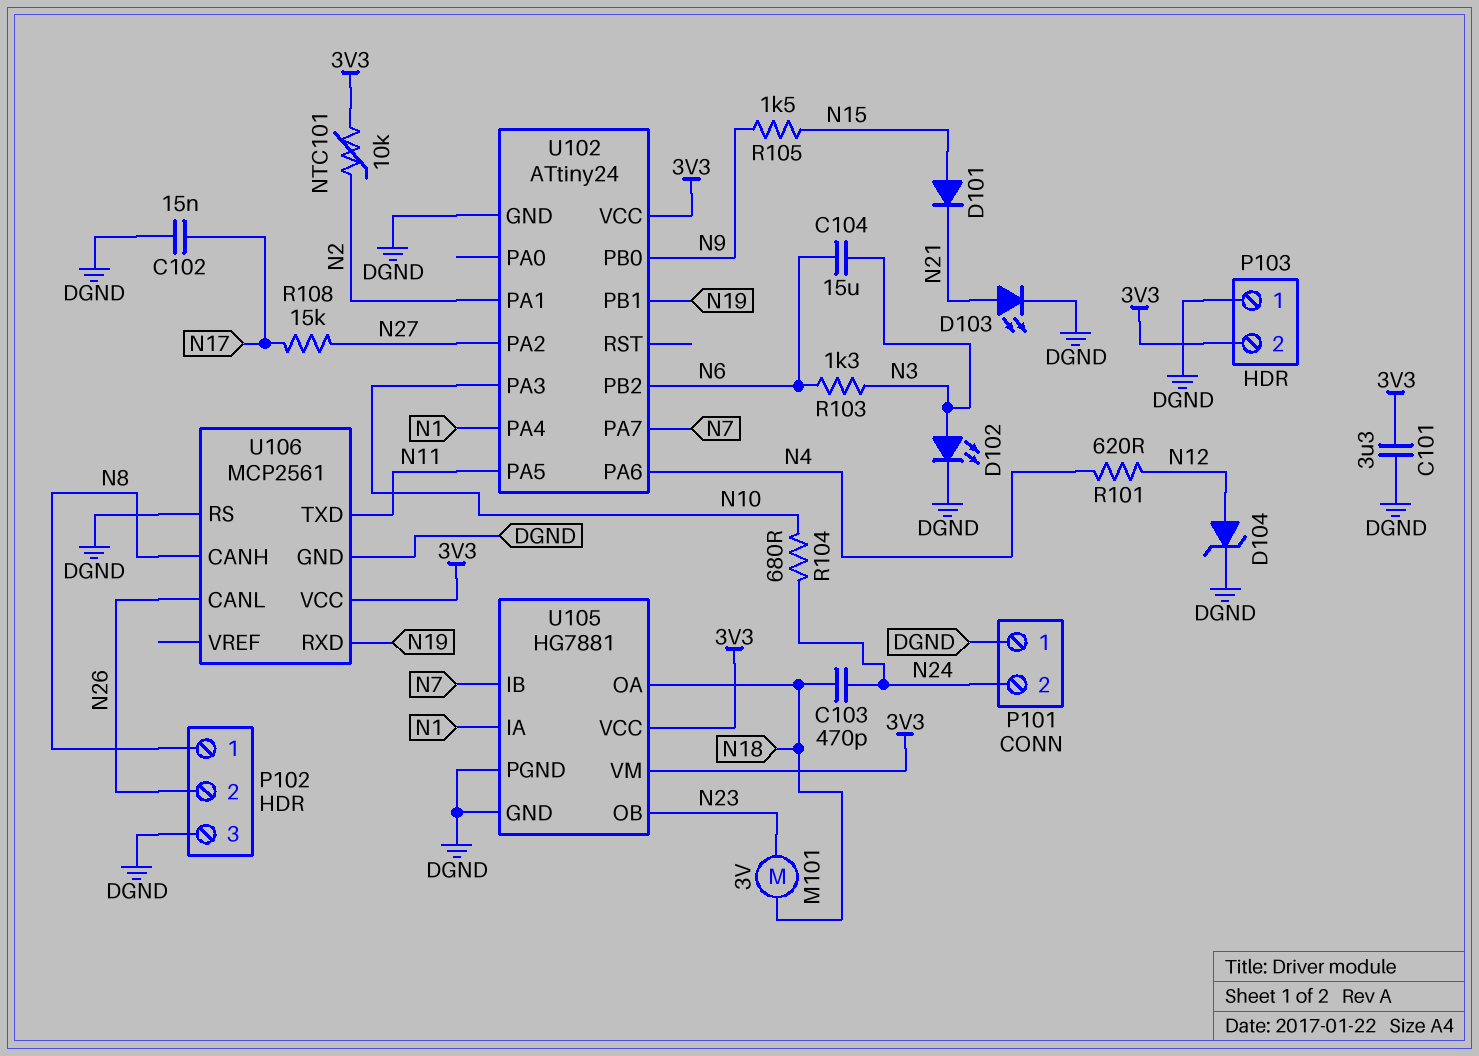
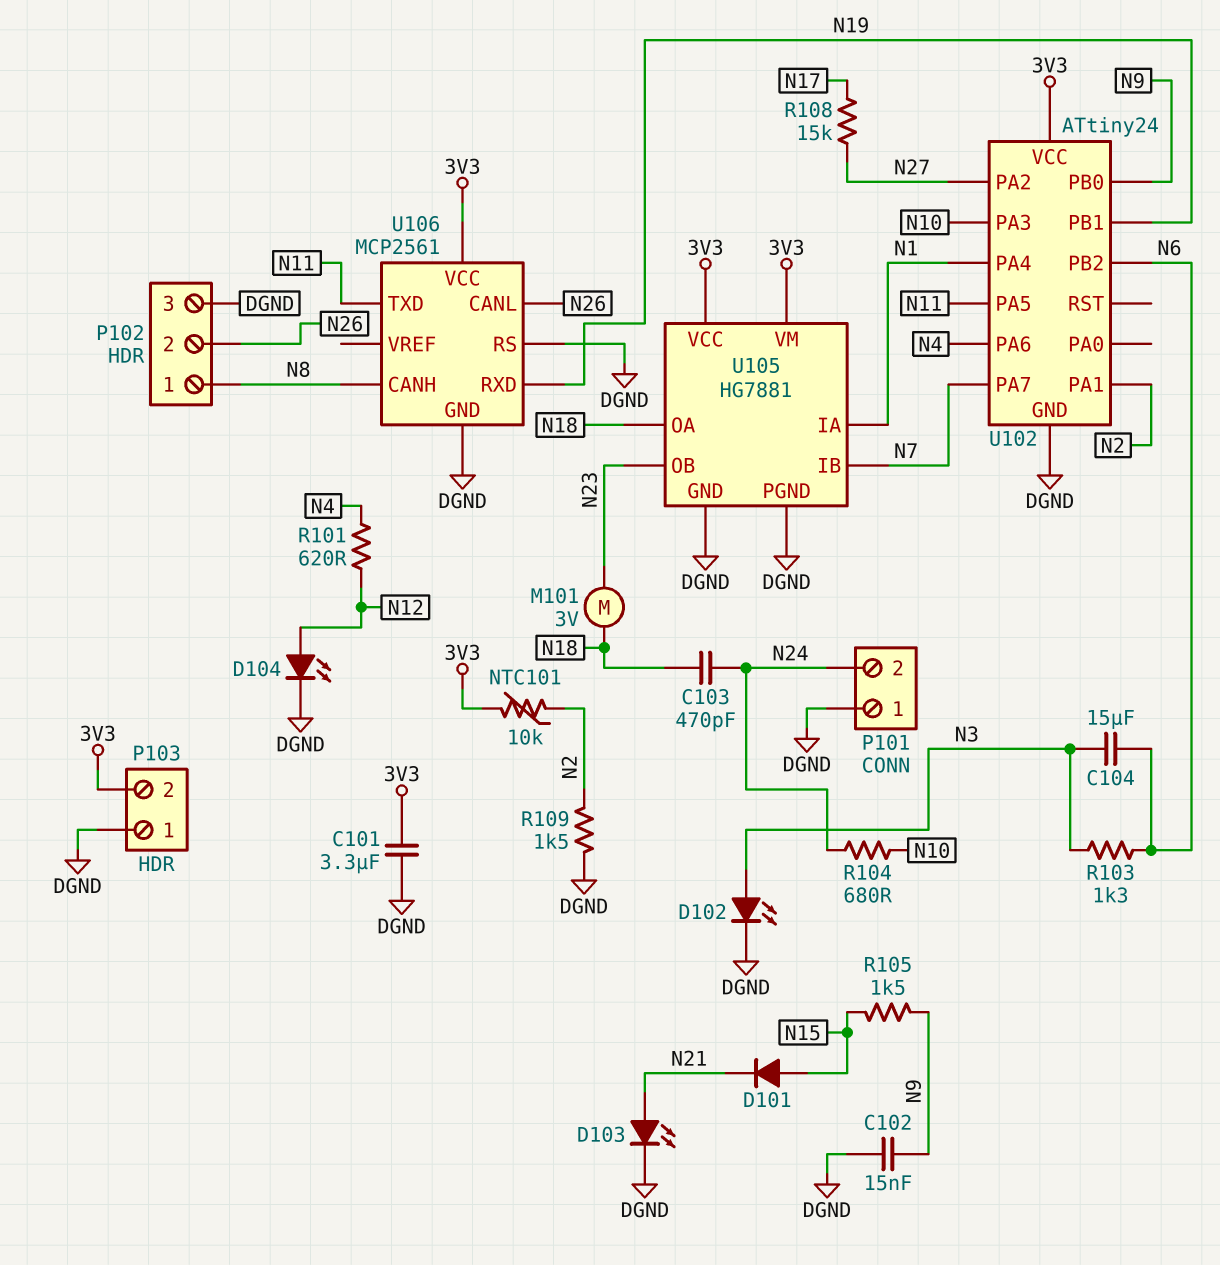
C102: 15nF (DGND, N17) -> 15nF (DGND, N9)
D104: zener (A N12, K DGND) -> LED (A N12, K DGND)
R109: none -> 1.5k (DGND, N2)

